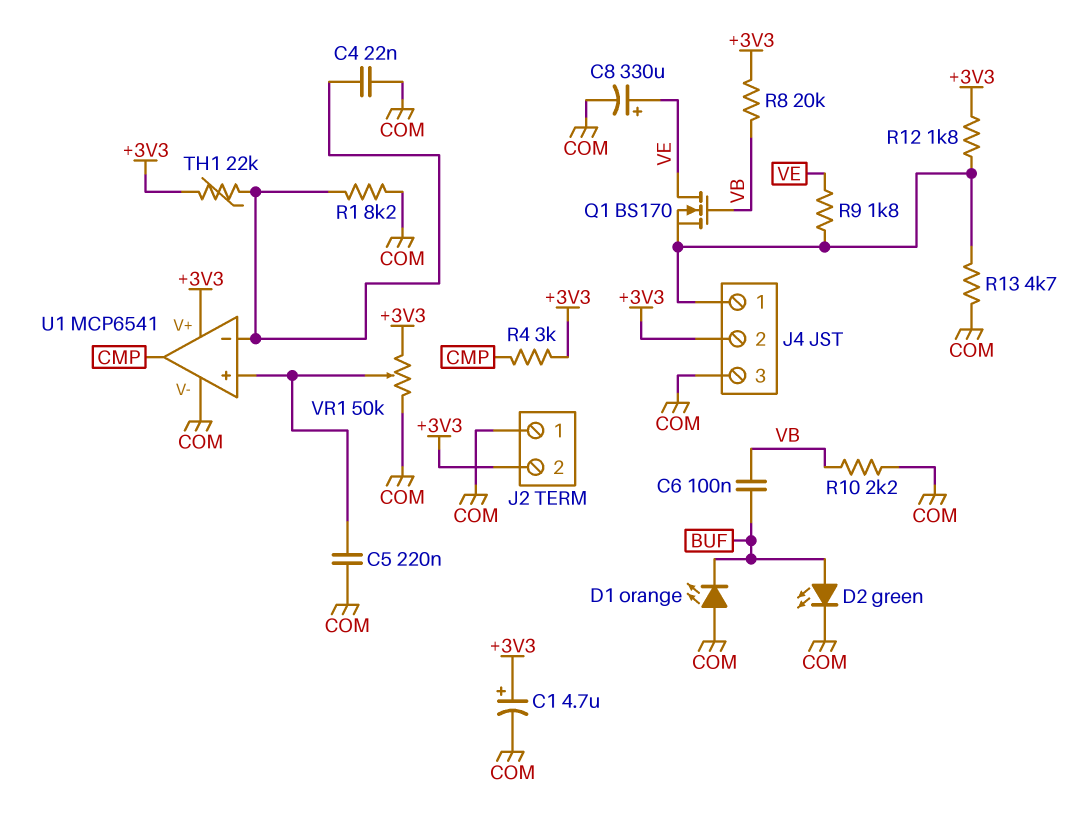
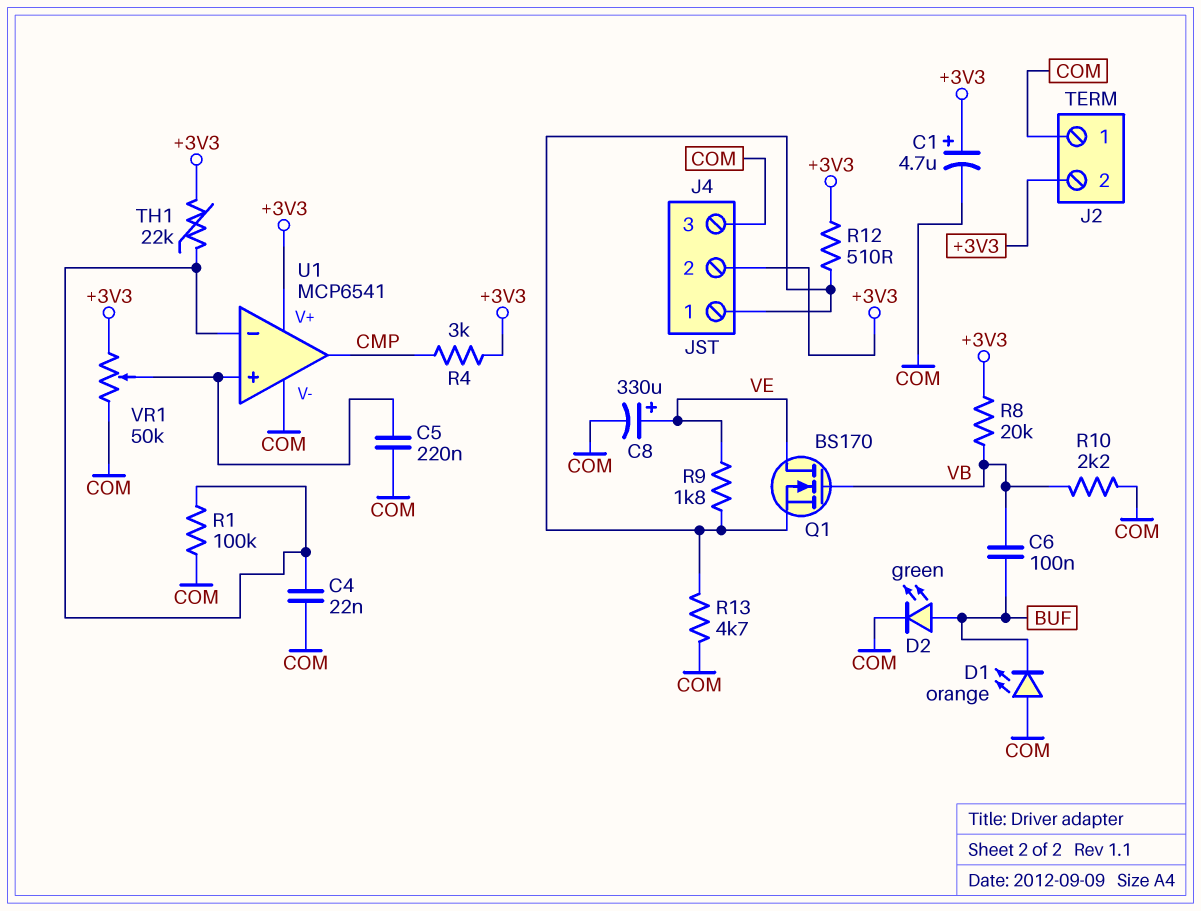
R1: 8.2k (COM, U1/in-) -> 100k (COM, U1/in-)
R12: 1.8k (+3V3, J4/1) -> 510 (+3V3, J4/1)

